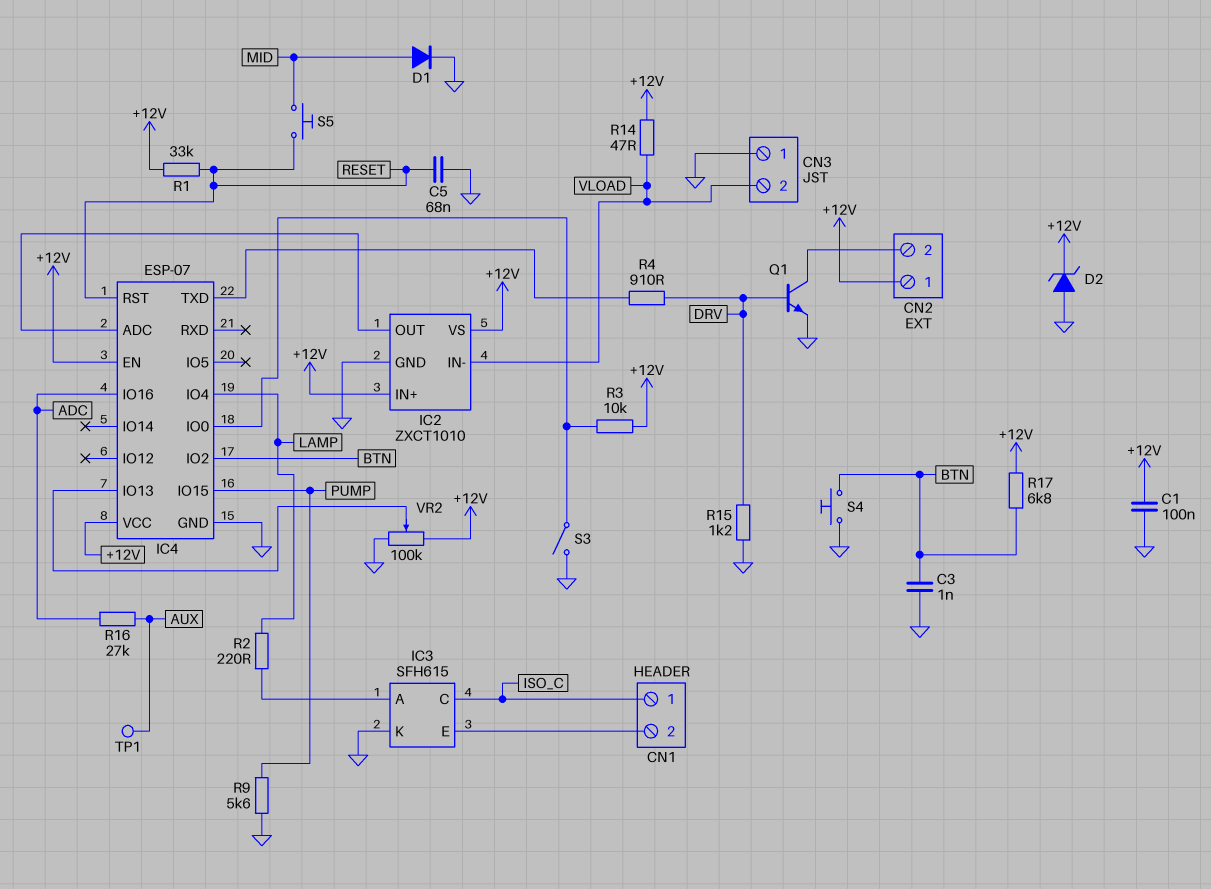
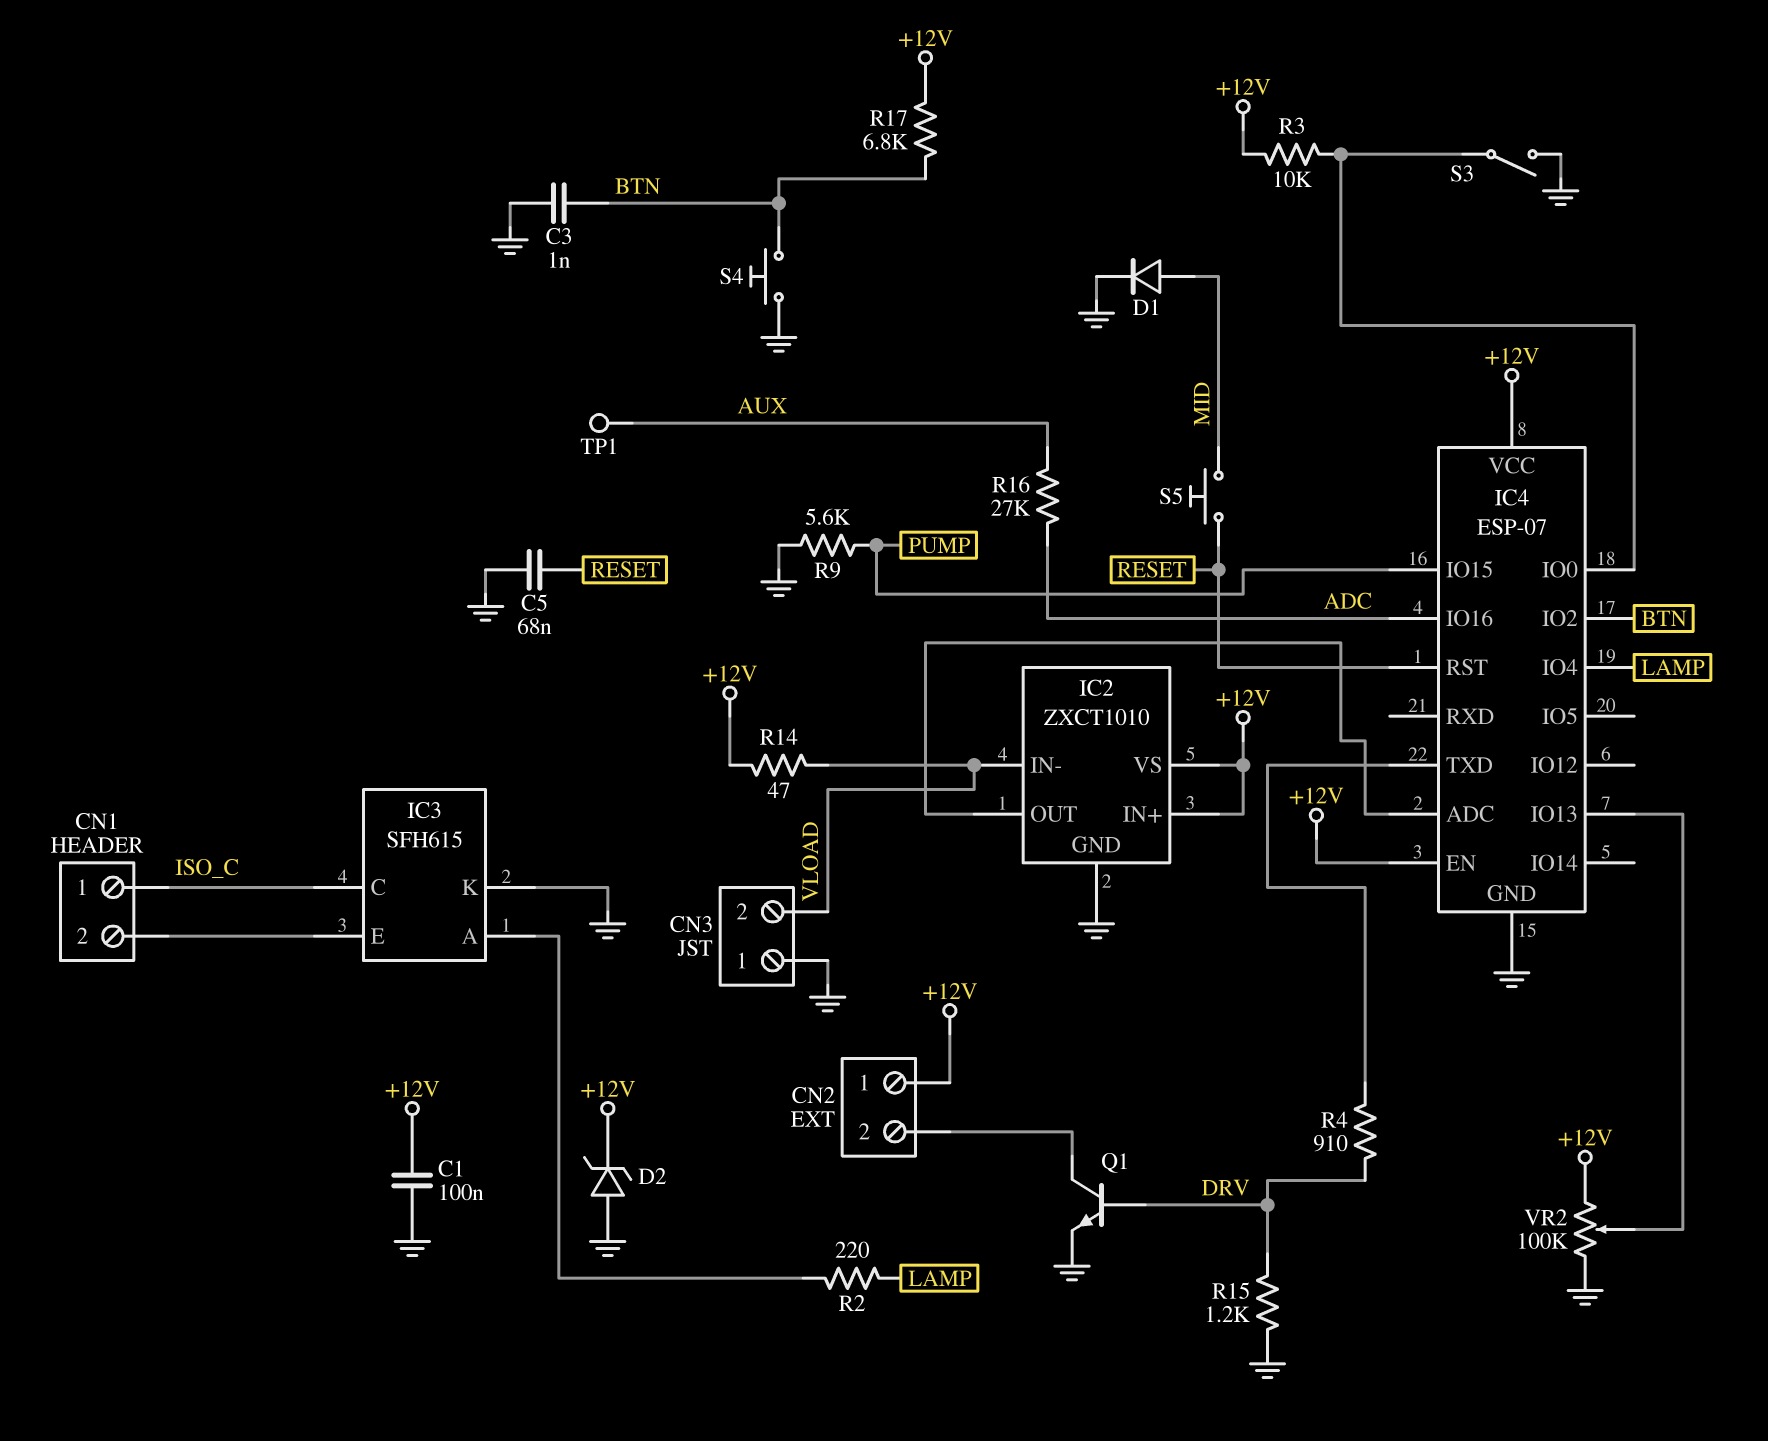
R1: 33k (+12V, RESET) -> none

